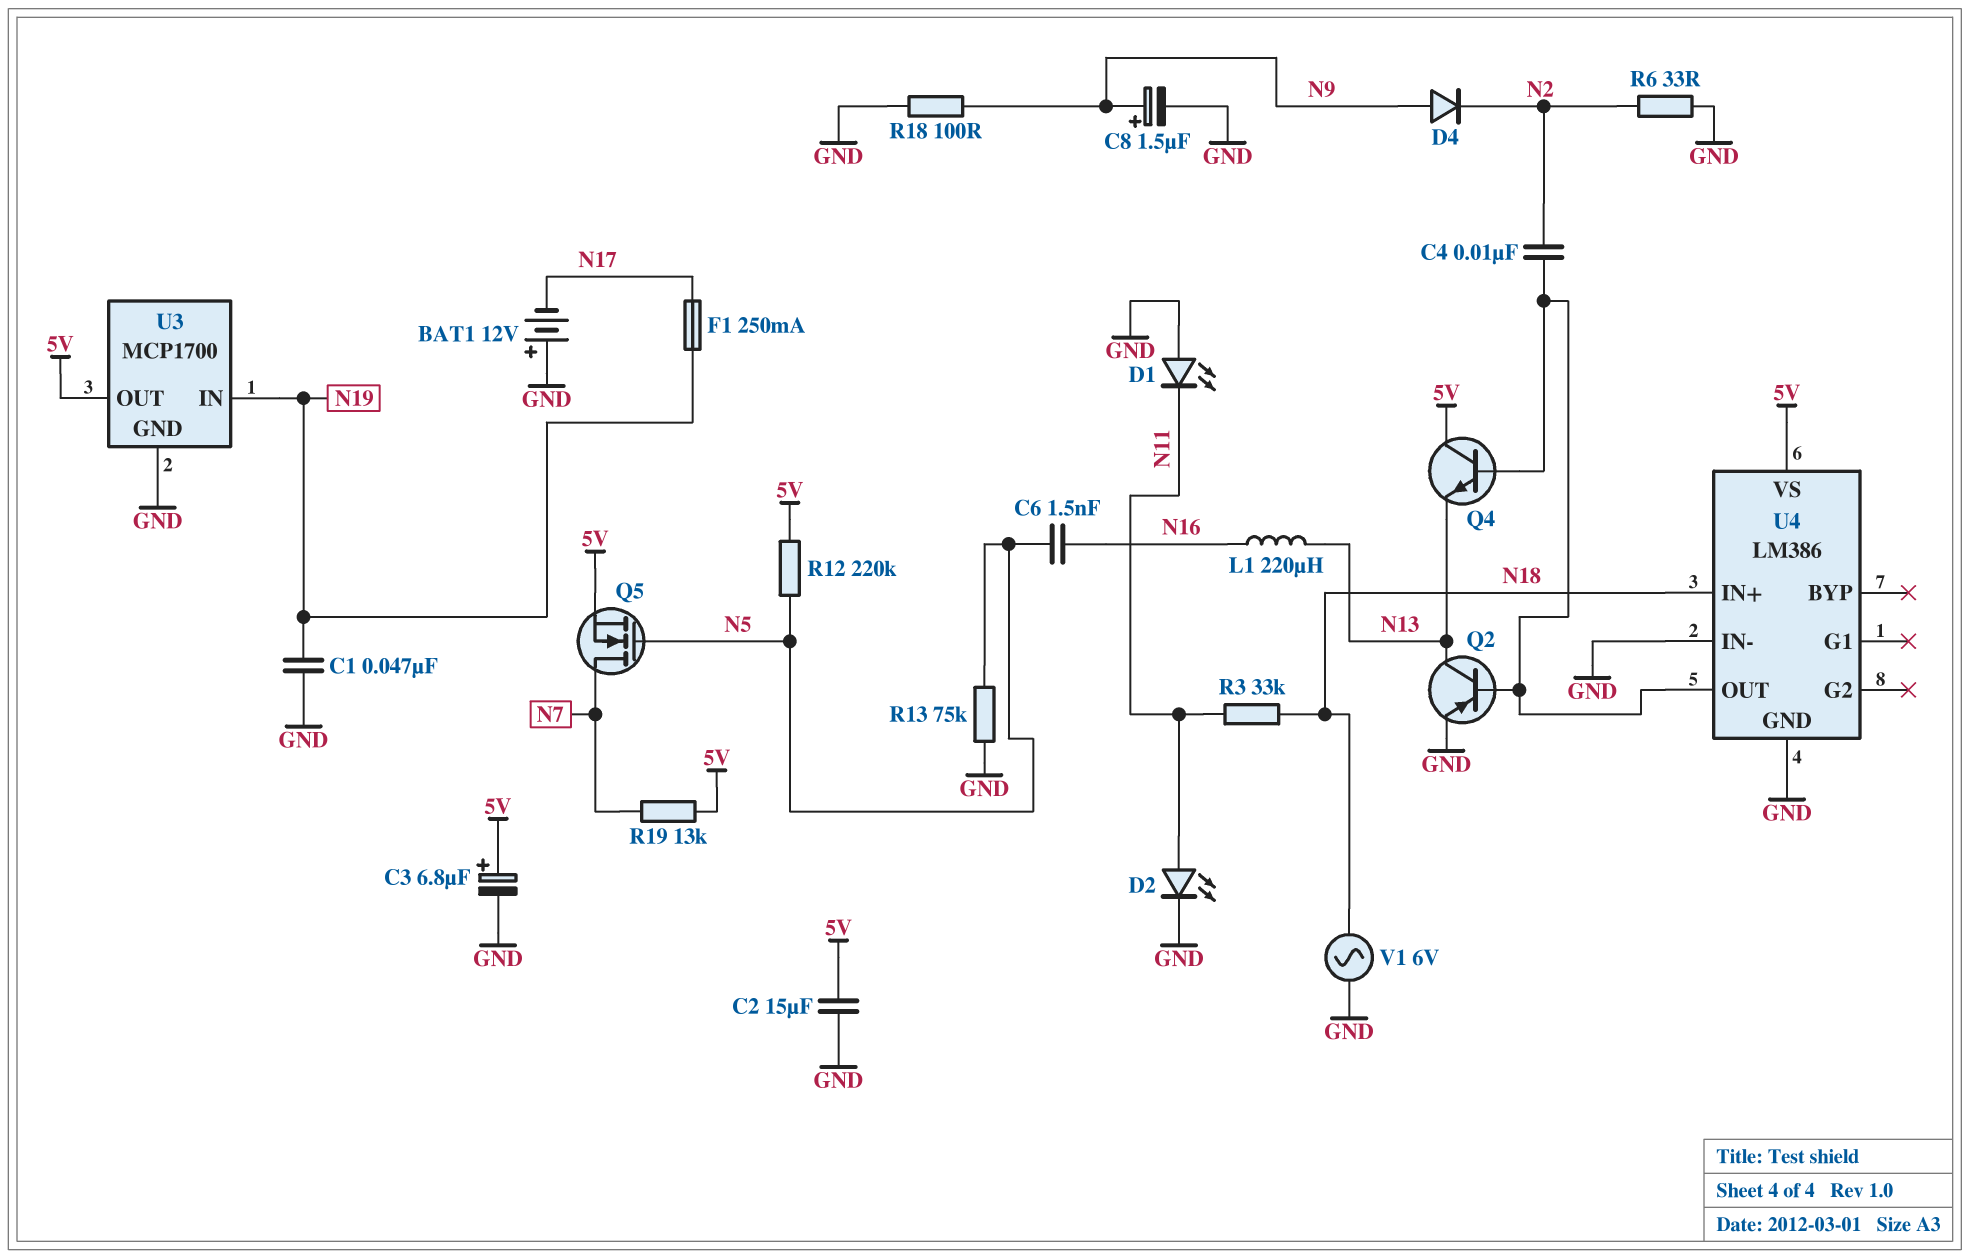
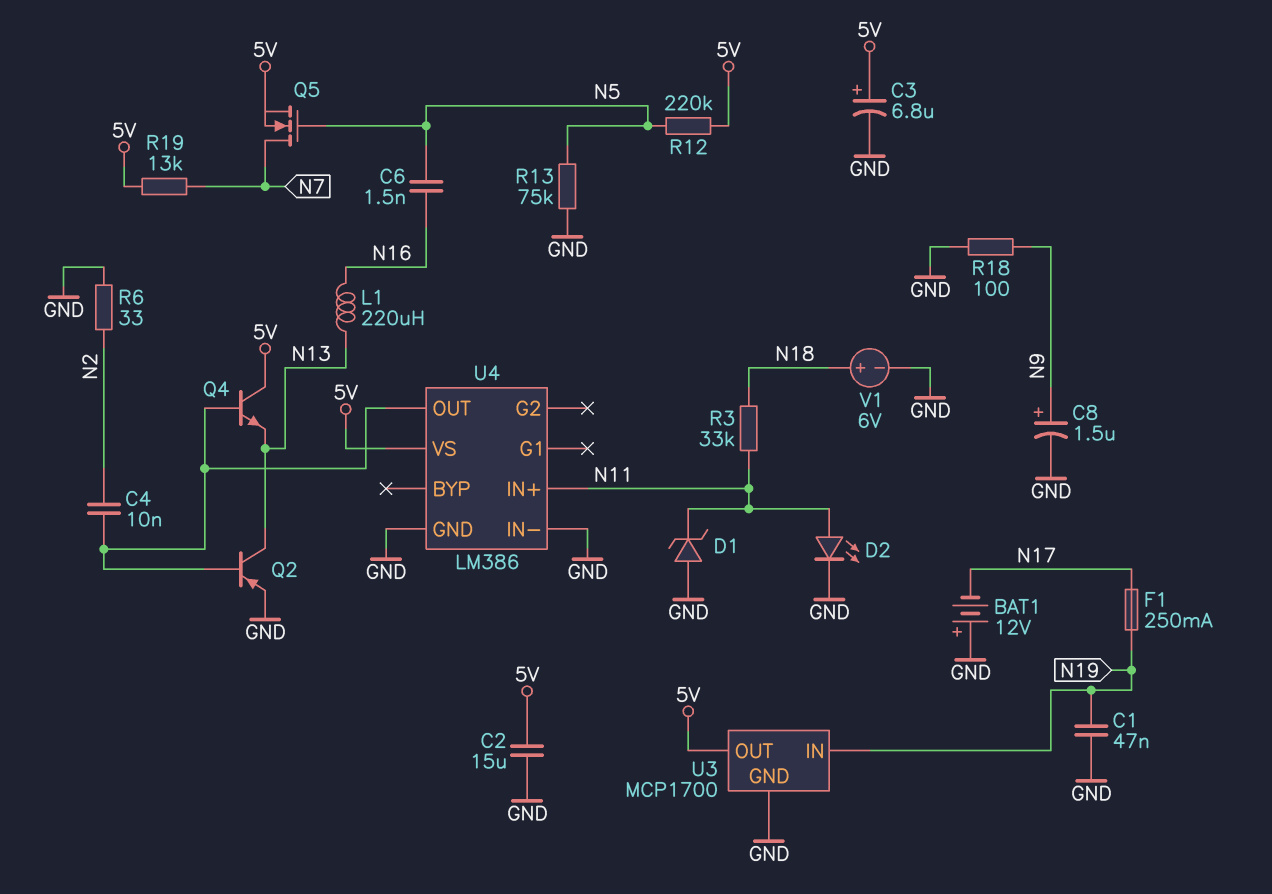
D1: LED (A GND, K N11) -> zener (A GND, K N11)
D4: diode (A N9, K N2) -> none
U4 pin IN+: N18 -> N11
V1: AC 6V (GND, N18) -> 6V (plus N18, minus GND)

